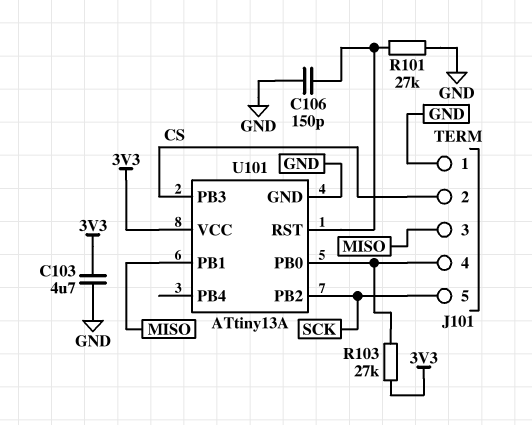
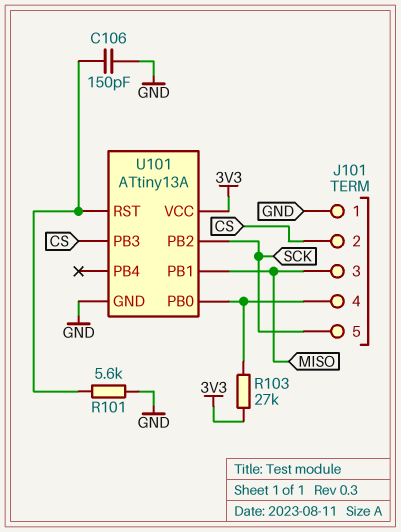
C103: 4.7uF (3V3, GND) -> none
R101: 27k (GND, U101/RST) -> 5.6k (GND, U101/RST)

